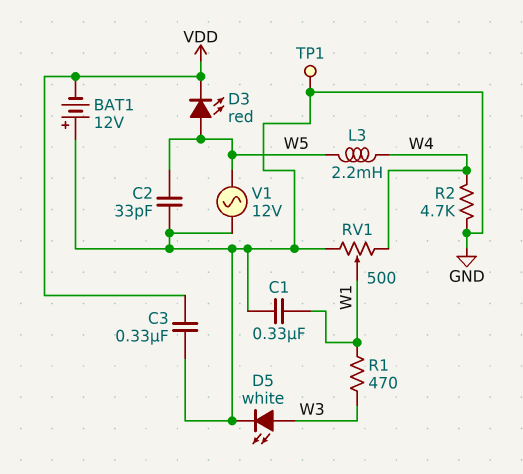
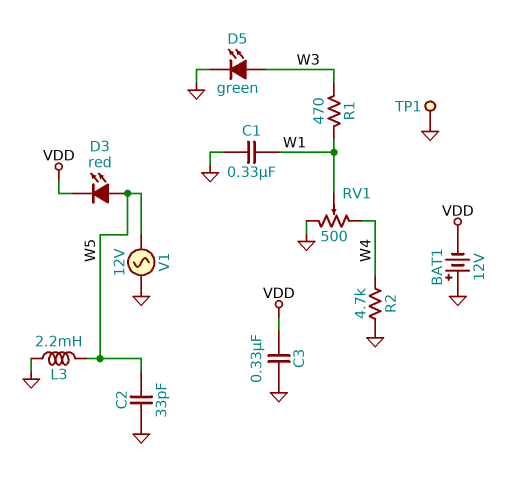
D5: LED white (A W3, K GND) -> LED green (A W3, K GND)
L3: 2.2mH (W4, W5) -> 2.2mH (GND, W5)

